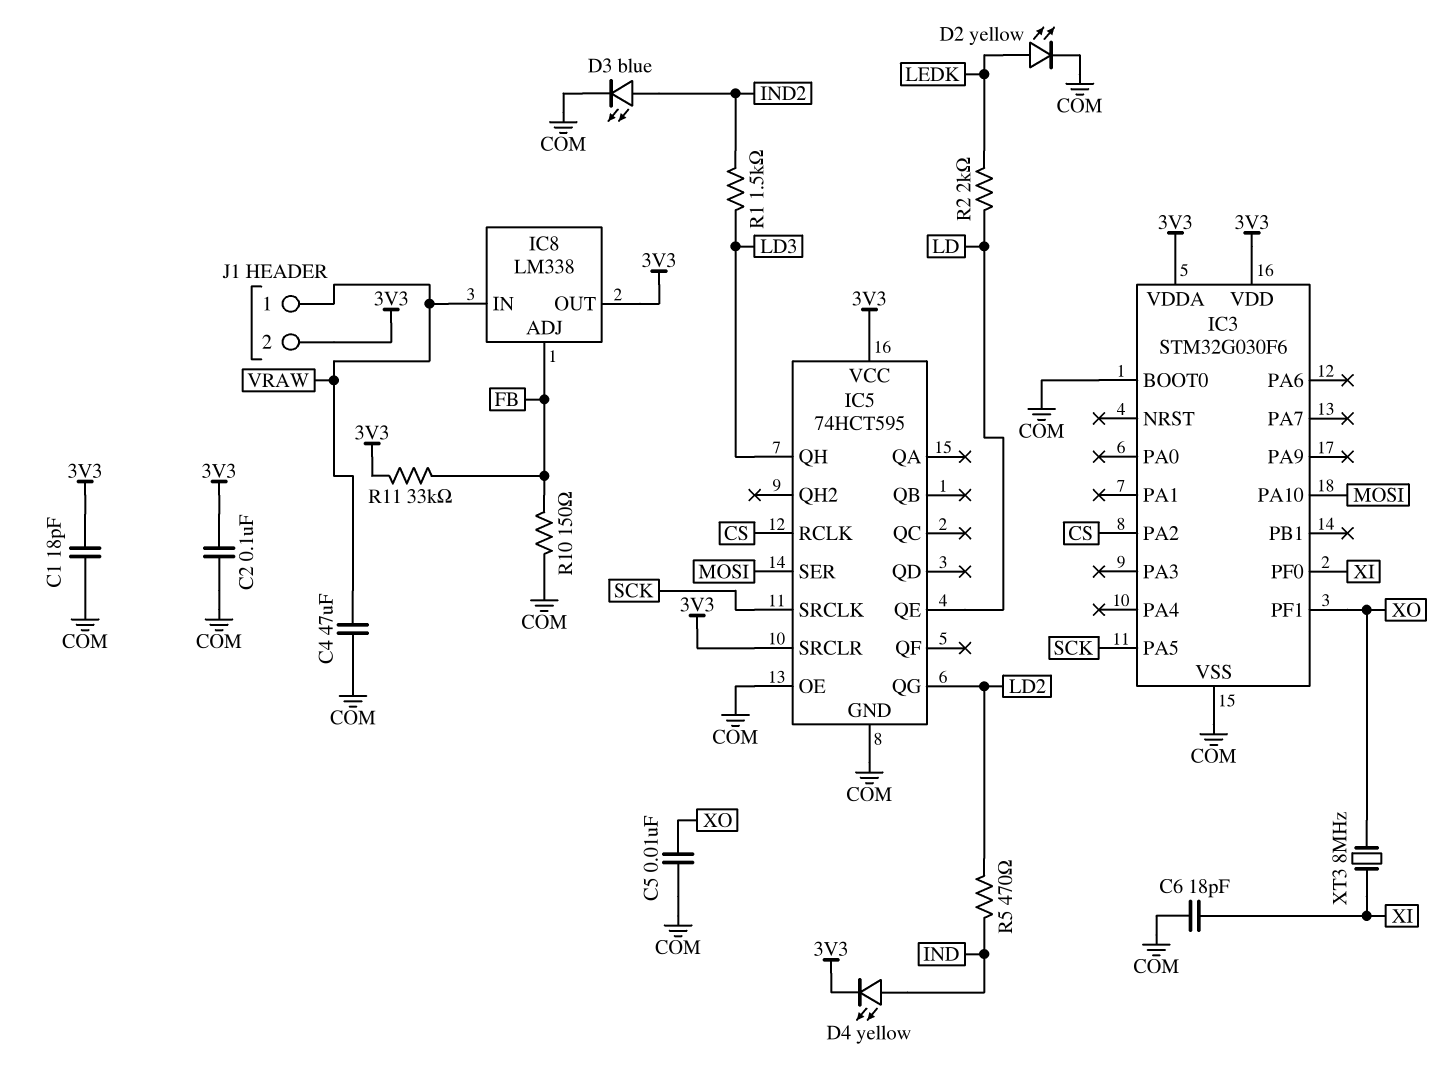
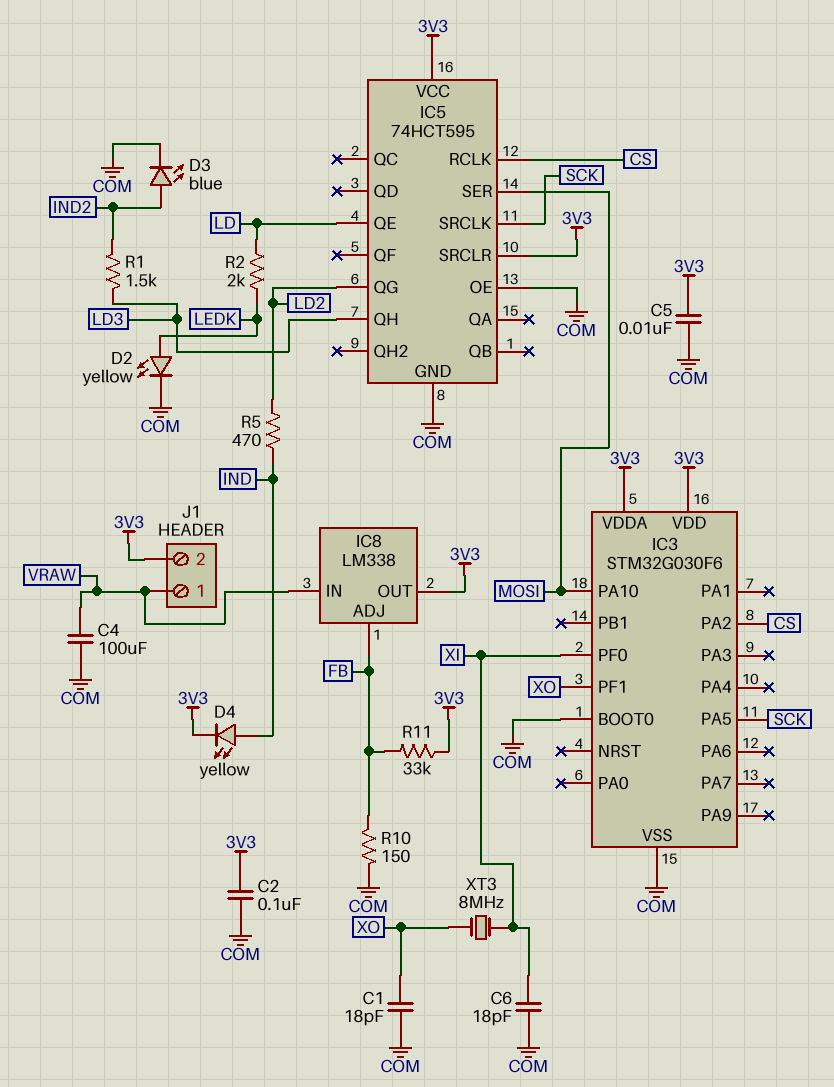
C1: 18pF (3V3, COM) -> 18pF (COM, XO)
C4: 47uF (COM, VRAW) -> 100uF (COM, VRAW)
C5: 10nF (COM, XO) -> 10nF (3V3, COM)

